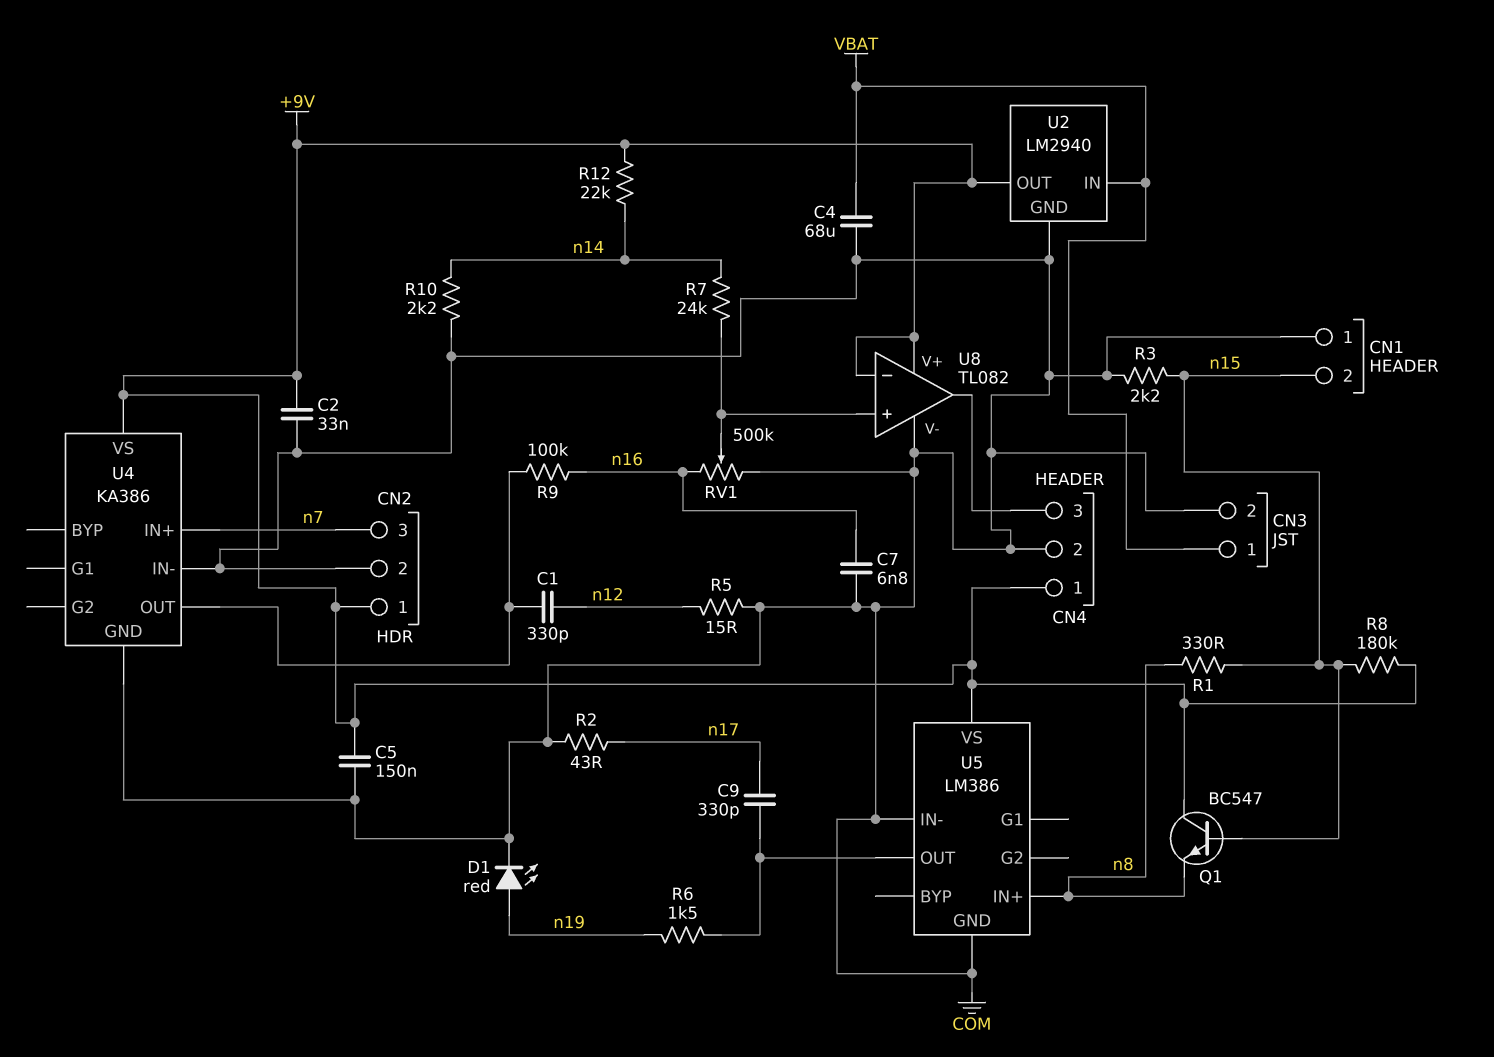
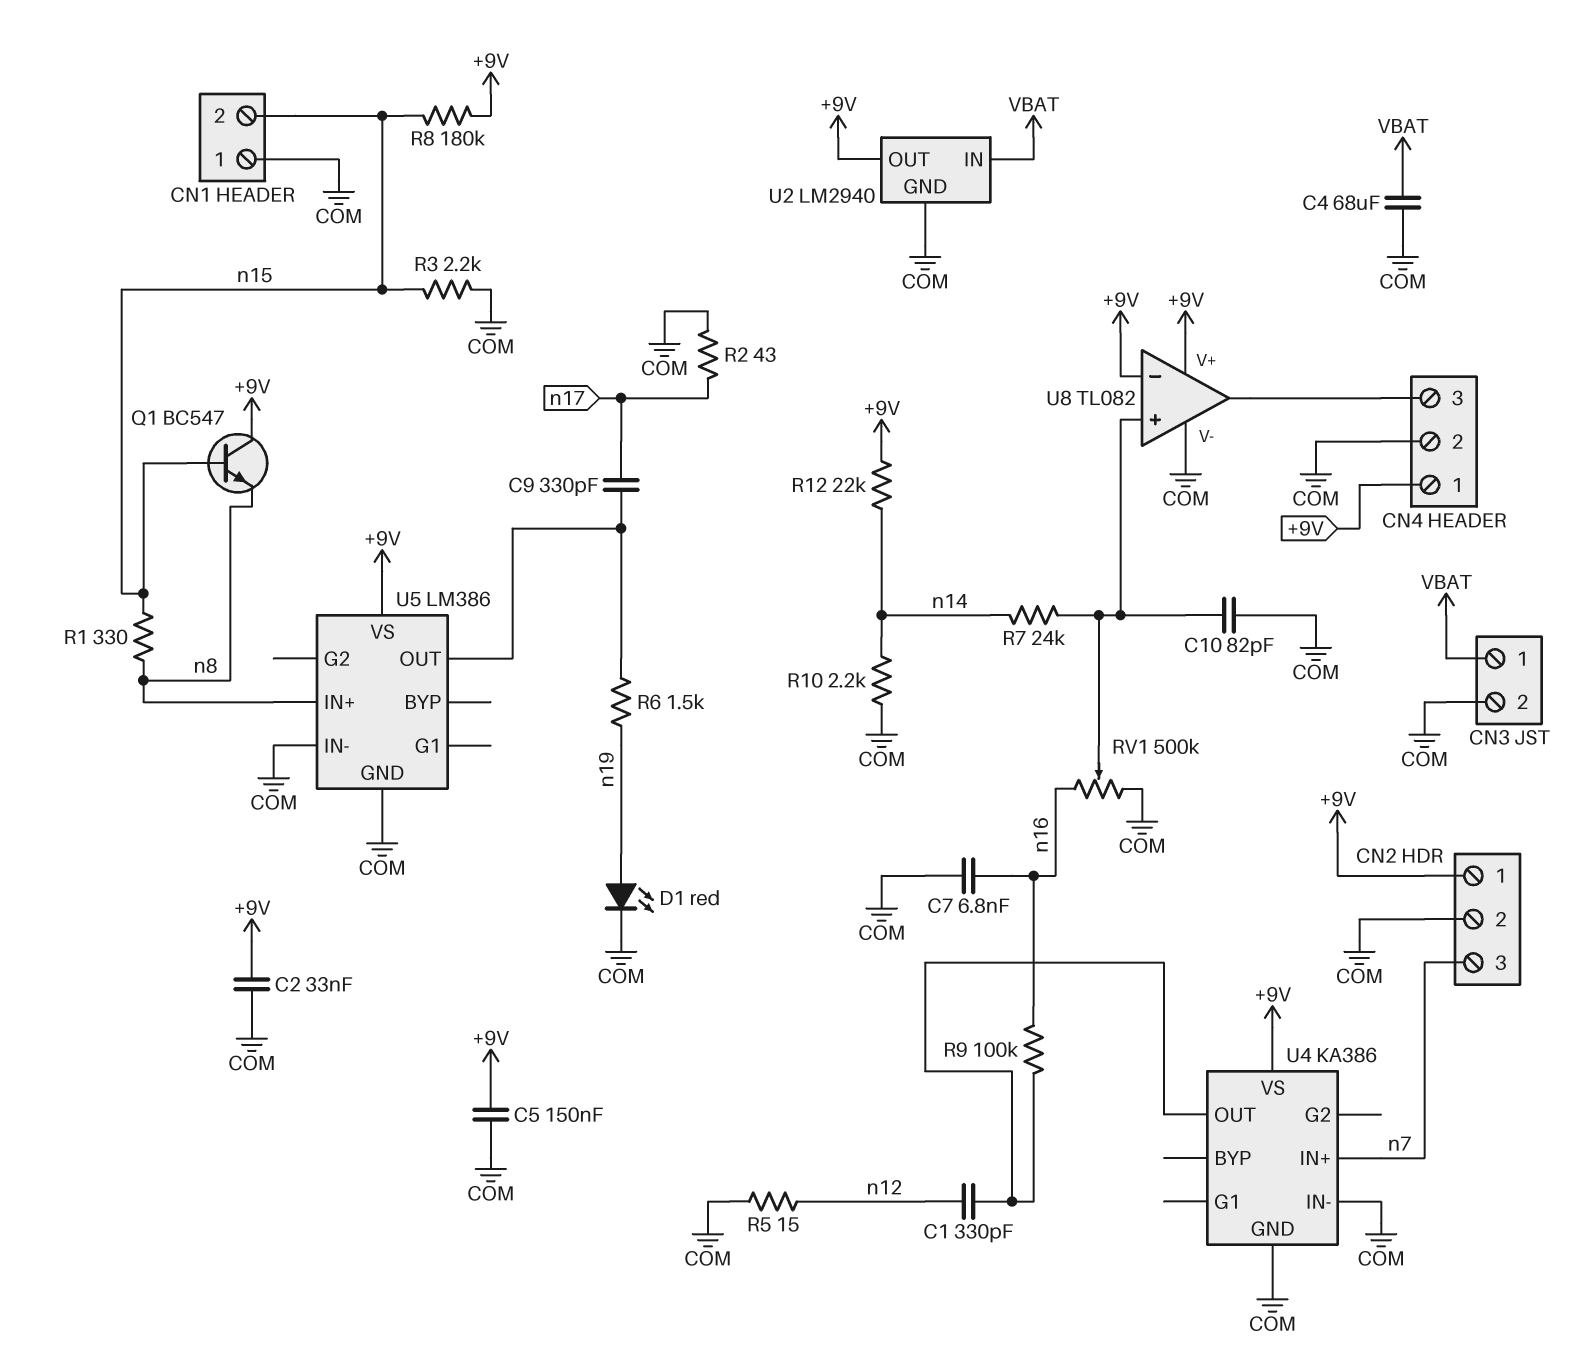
C10: none -> 82pF (COM, U8/in+)

